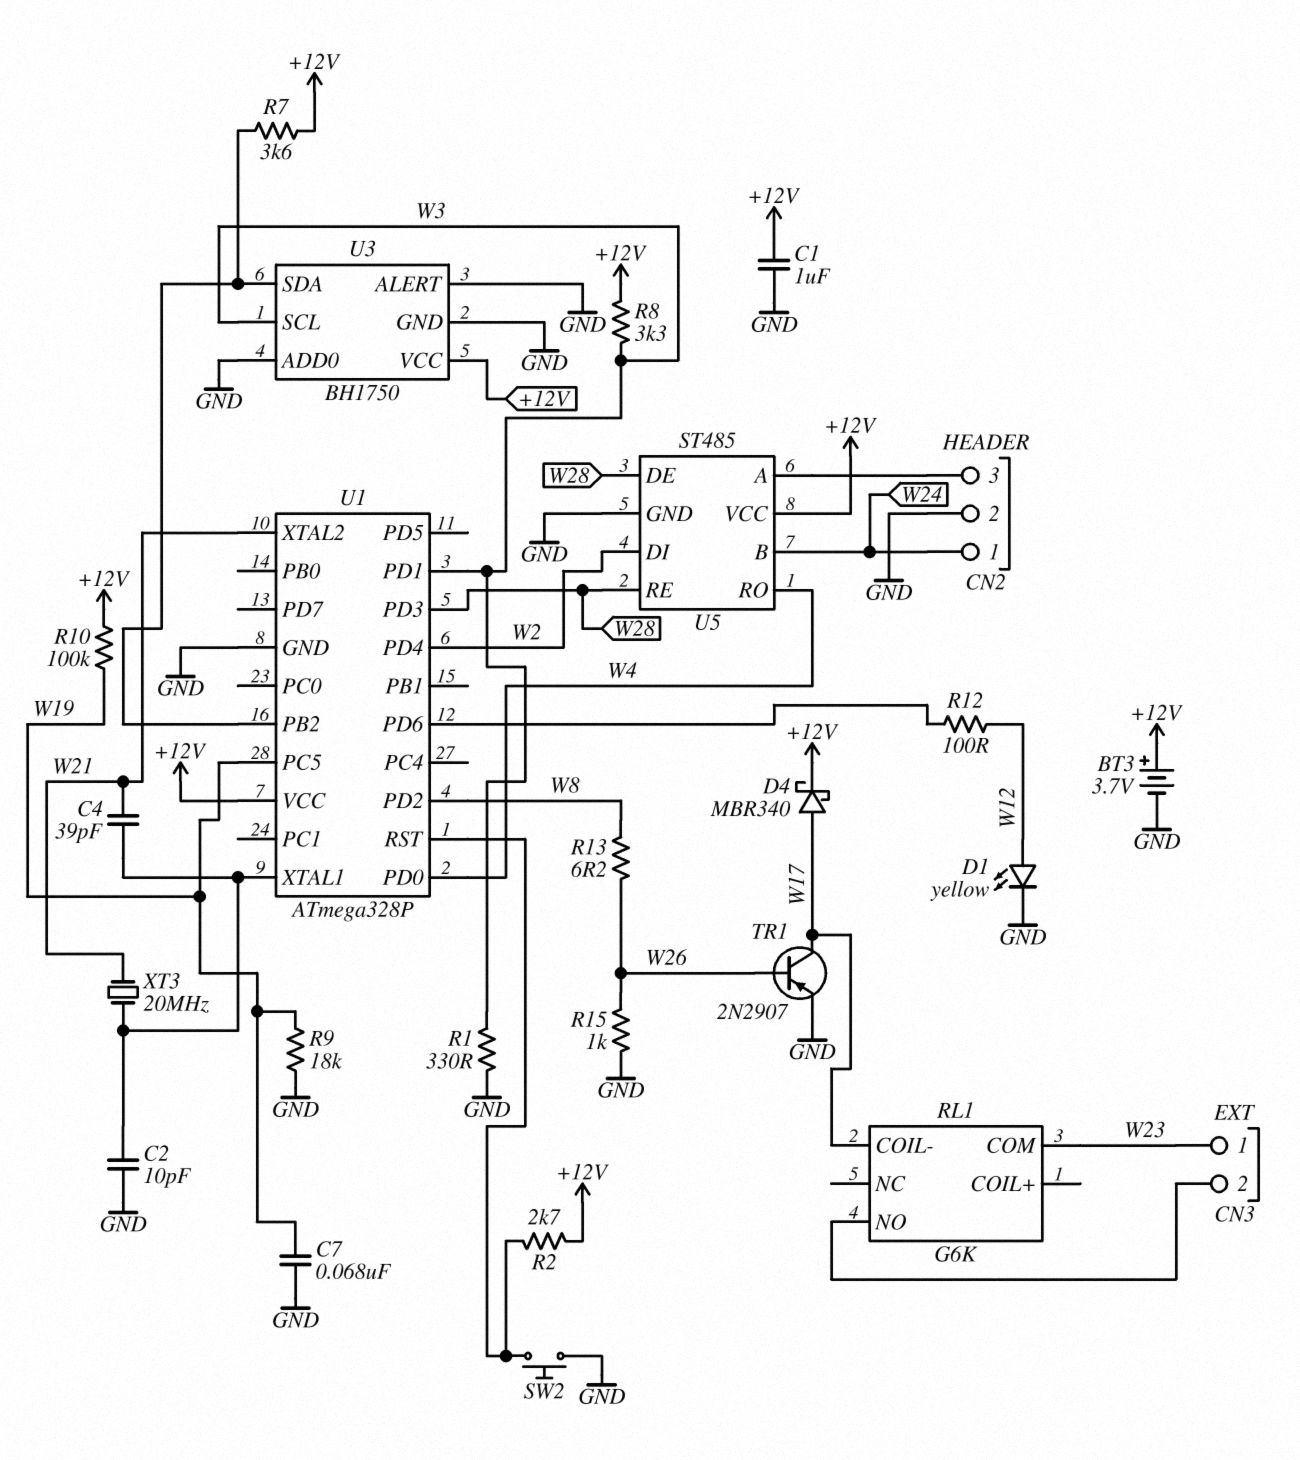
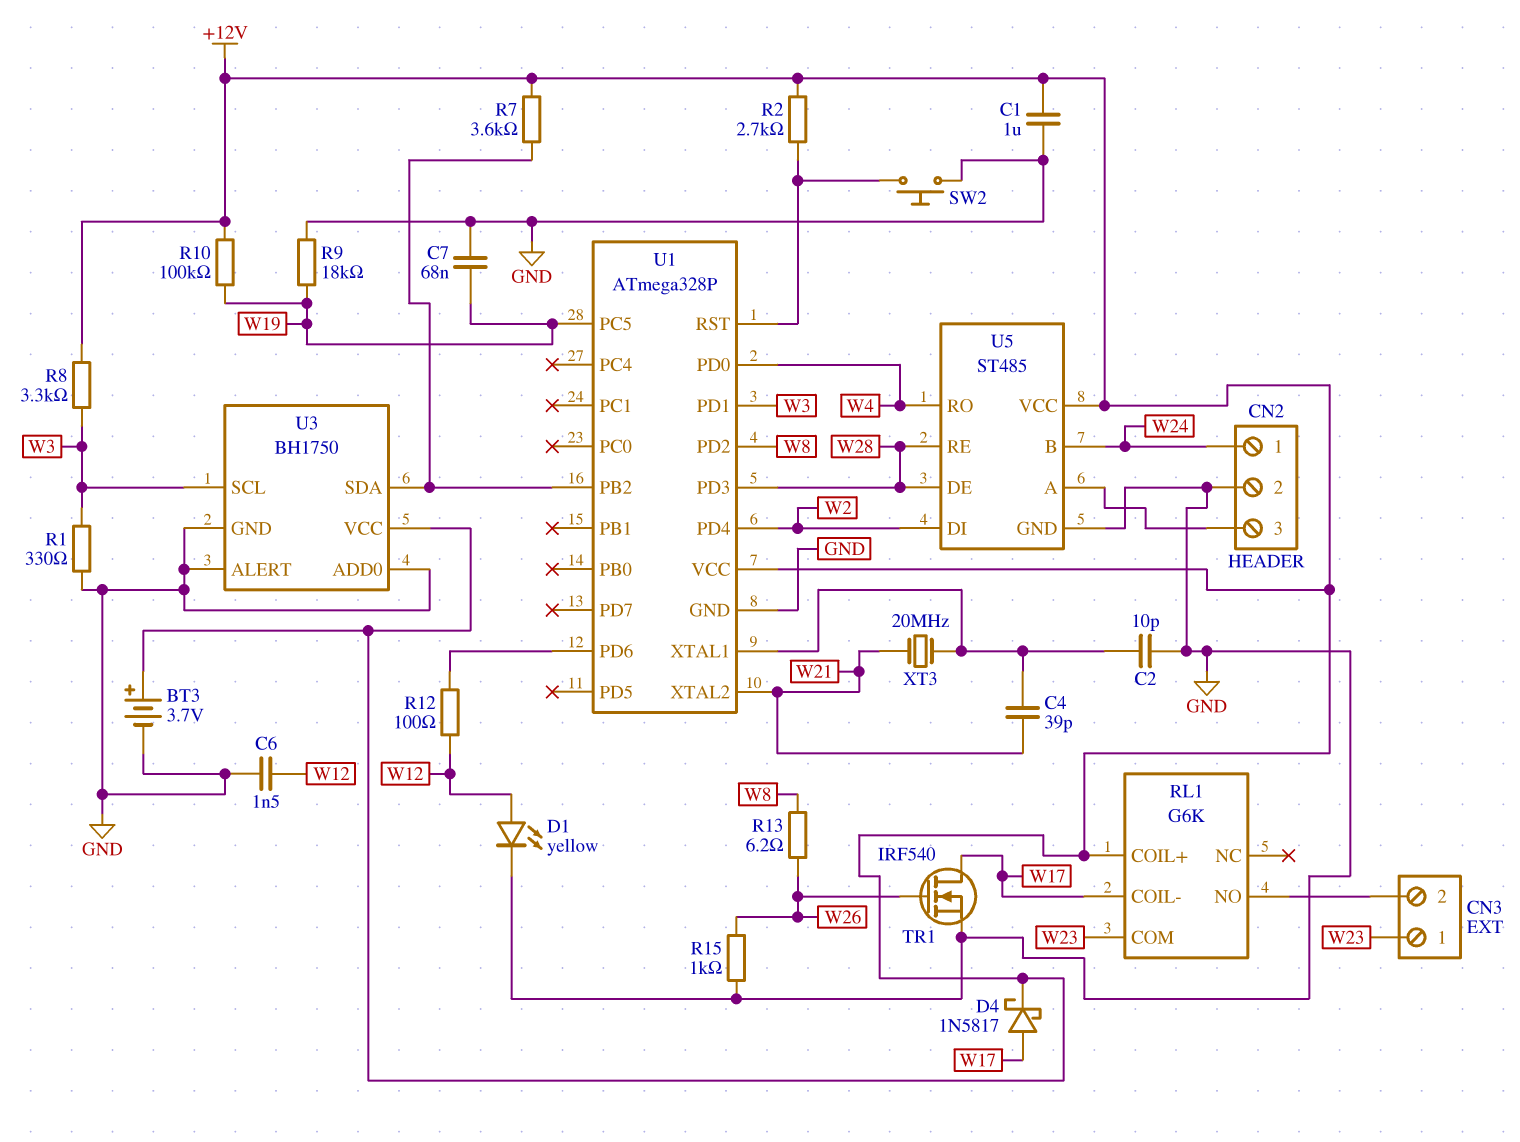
C6: none -> 1.5nF (GND, W12)
D4: schottky MBR340 (A W17, K +12V) -> schottky 1N5817 (A W17, K +12V)
RL1 pin COIL+: none -> +12V
TR1: PNP 2N2907 (B W26, C W17, E GND) -> NMOS IRF540 (G W26, D W17, S GND)

